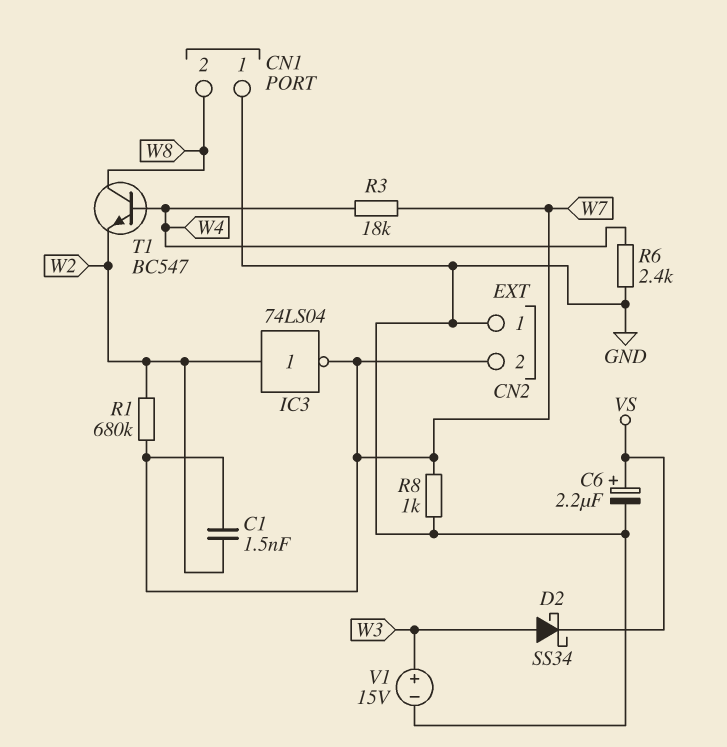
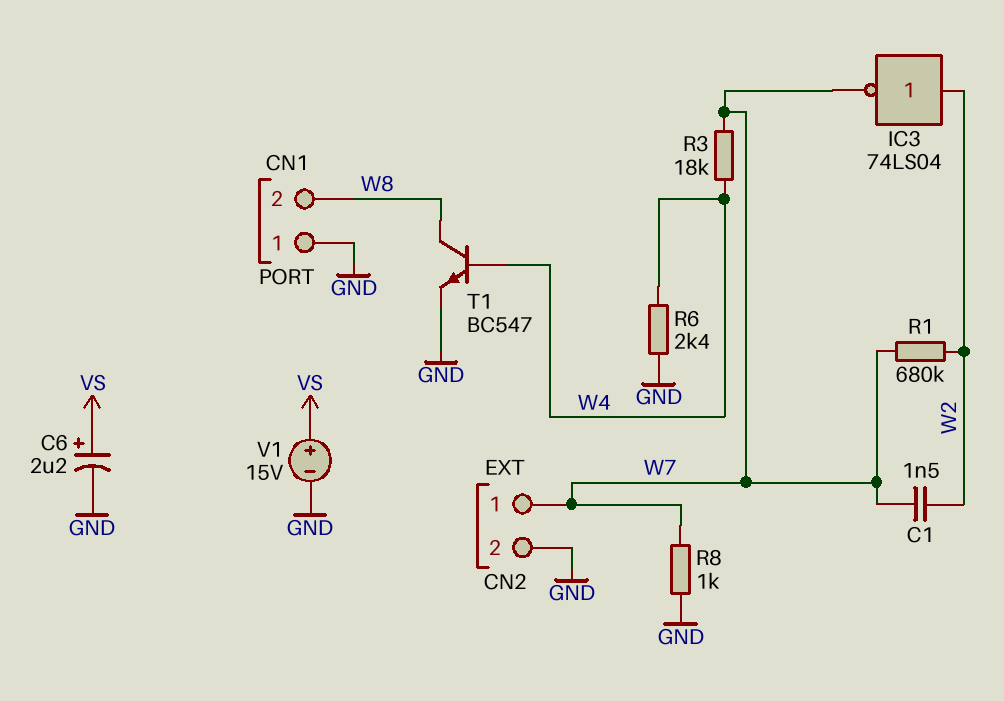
CN2 pin 1: GND -> W7
CN2 pin 2: W7 -> GND
D2: schottky SS34 (A W3, K VS) -> none
T1: NPN BC547 (B W4, C W8, E W2) -> NPN BC547 (B W4, C W8, E GND)
V1: 15V (plus W3, minus GND) -> 15V (plus VS, minus GND)

